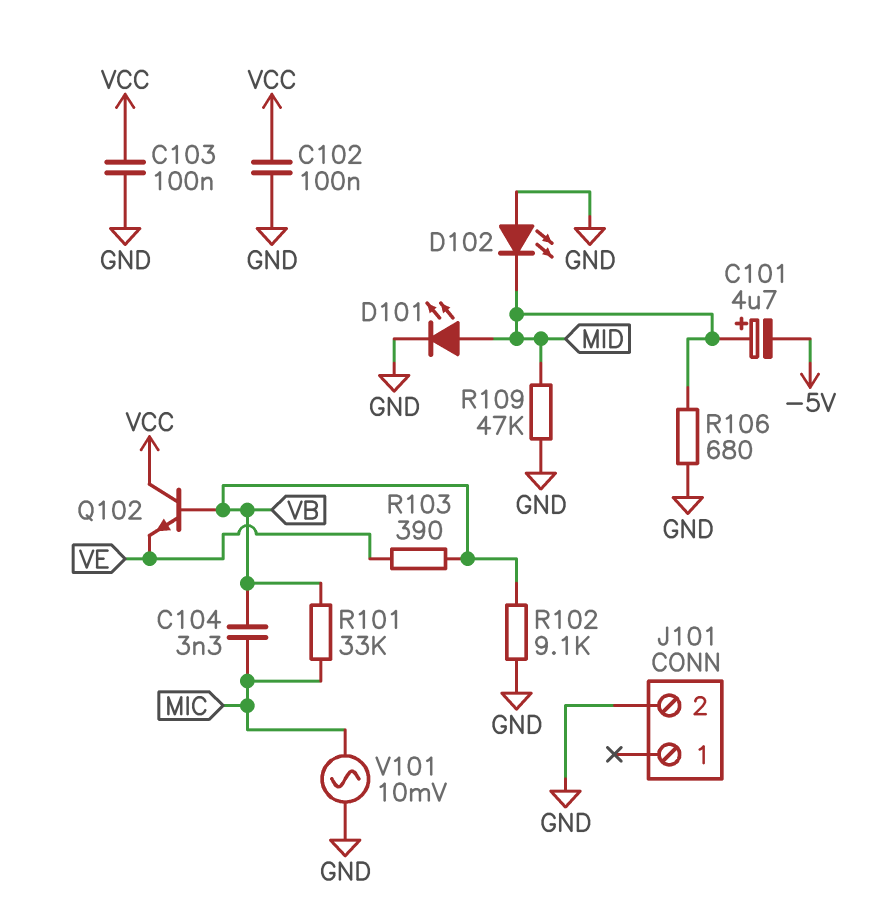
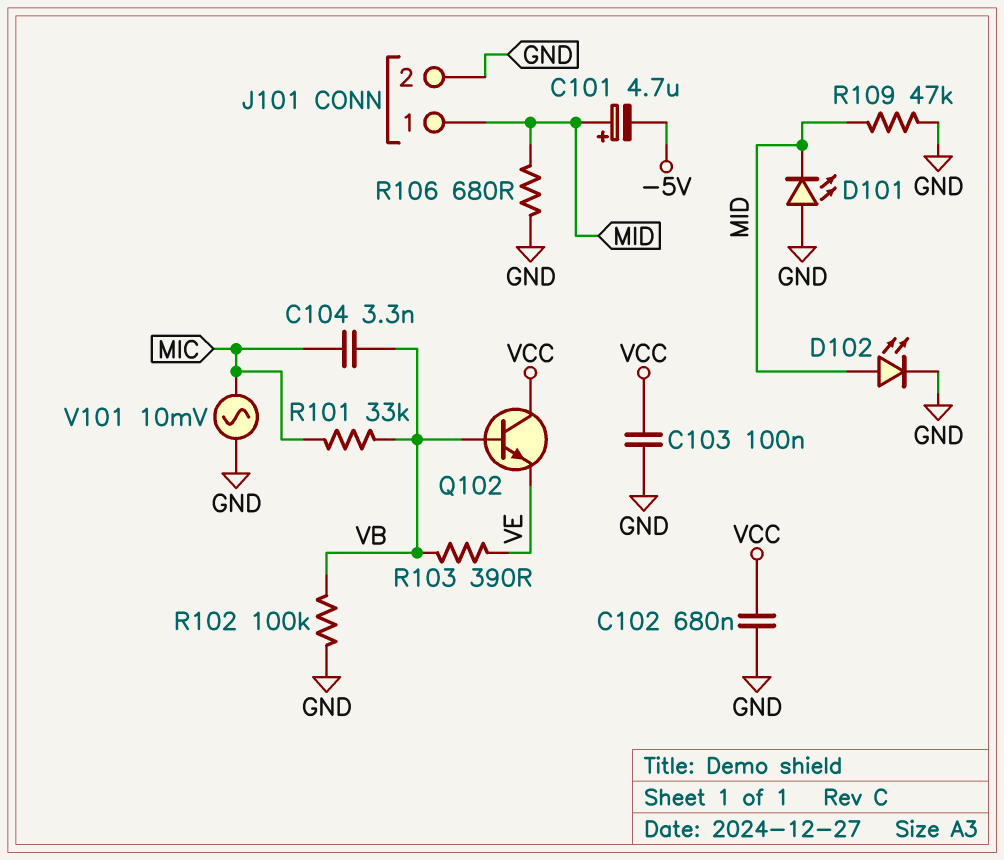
C102: 100nF (GND, VCC) -> 680nF (GND, VCC)
D101: LED (A MID, K GND) -> LED (A GND, K MID)
D102: LED (A GND, K MID) -> LED (A MID, K GND)
J101 pin 1: none -> MID
R102: 9.1k (GND, VB) -> 100k (GND, VB)

